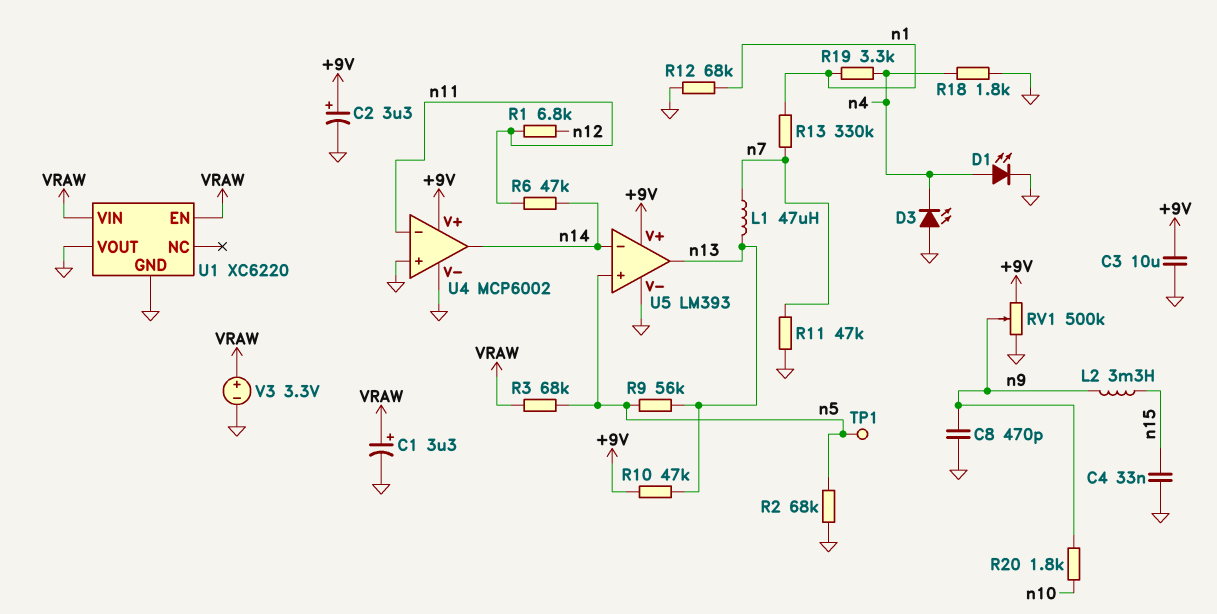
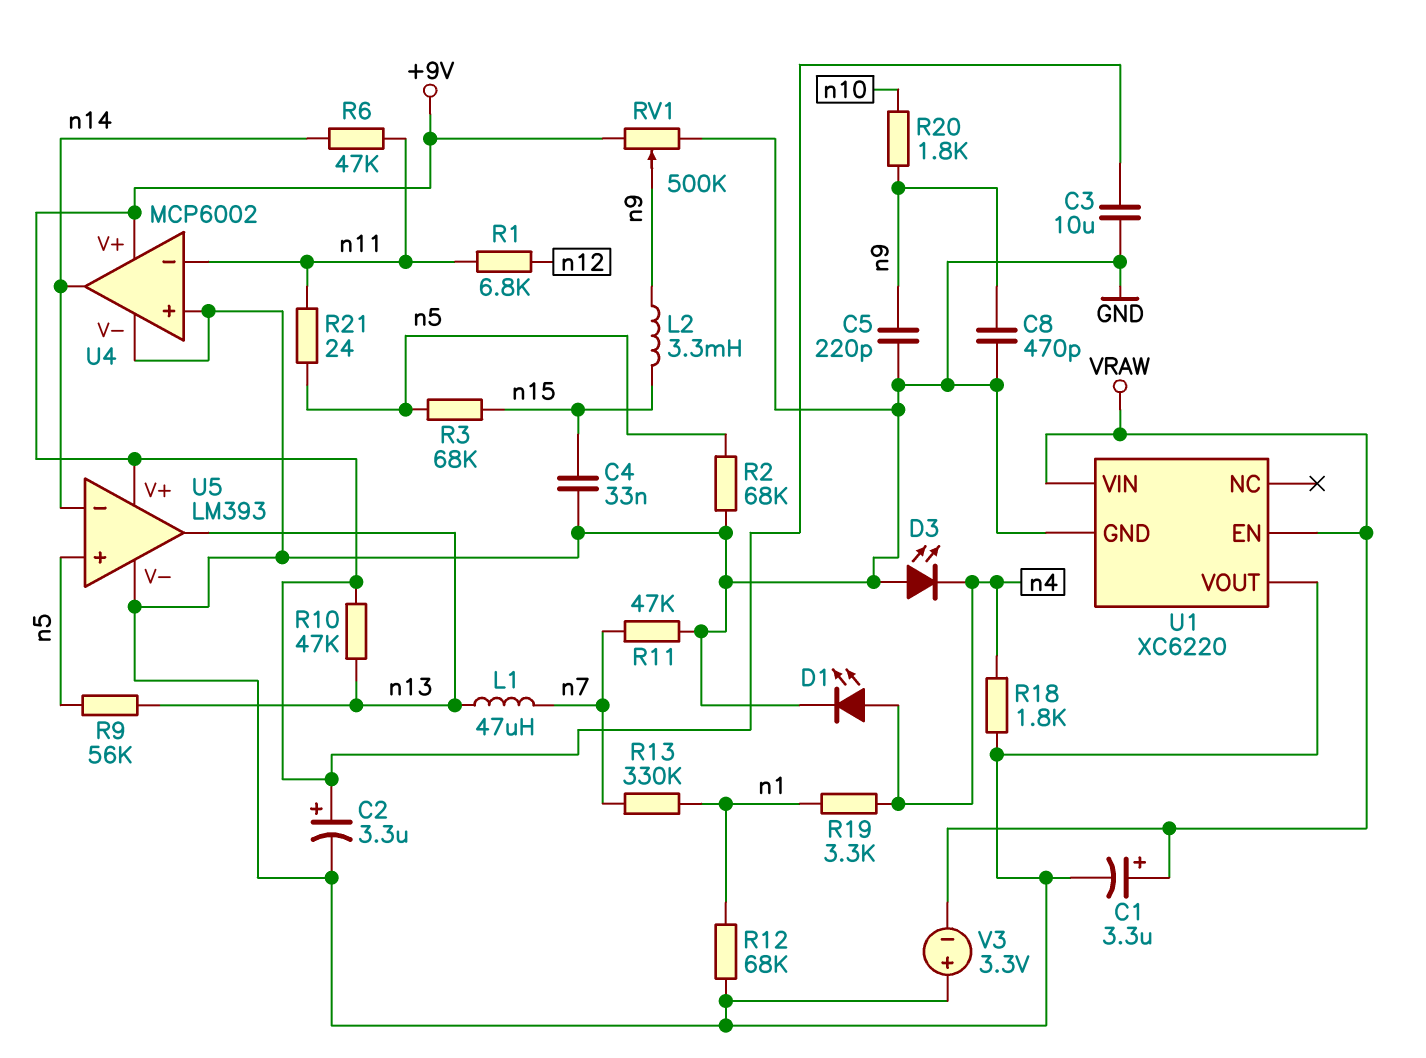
C5: none -> 220pF (GND, n9)
R3: 68k (VRAW, n5) -> 68k (n5, n15)
R21: none -> 24 (n5, n11)
TP1: test point (n5) -> none
V3: 3.3V (plus VRAW, minus GND) -> 3.3V (plus GND, minus VRAW)

